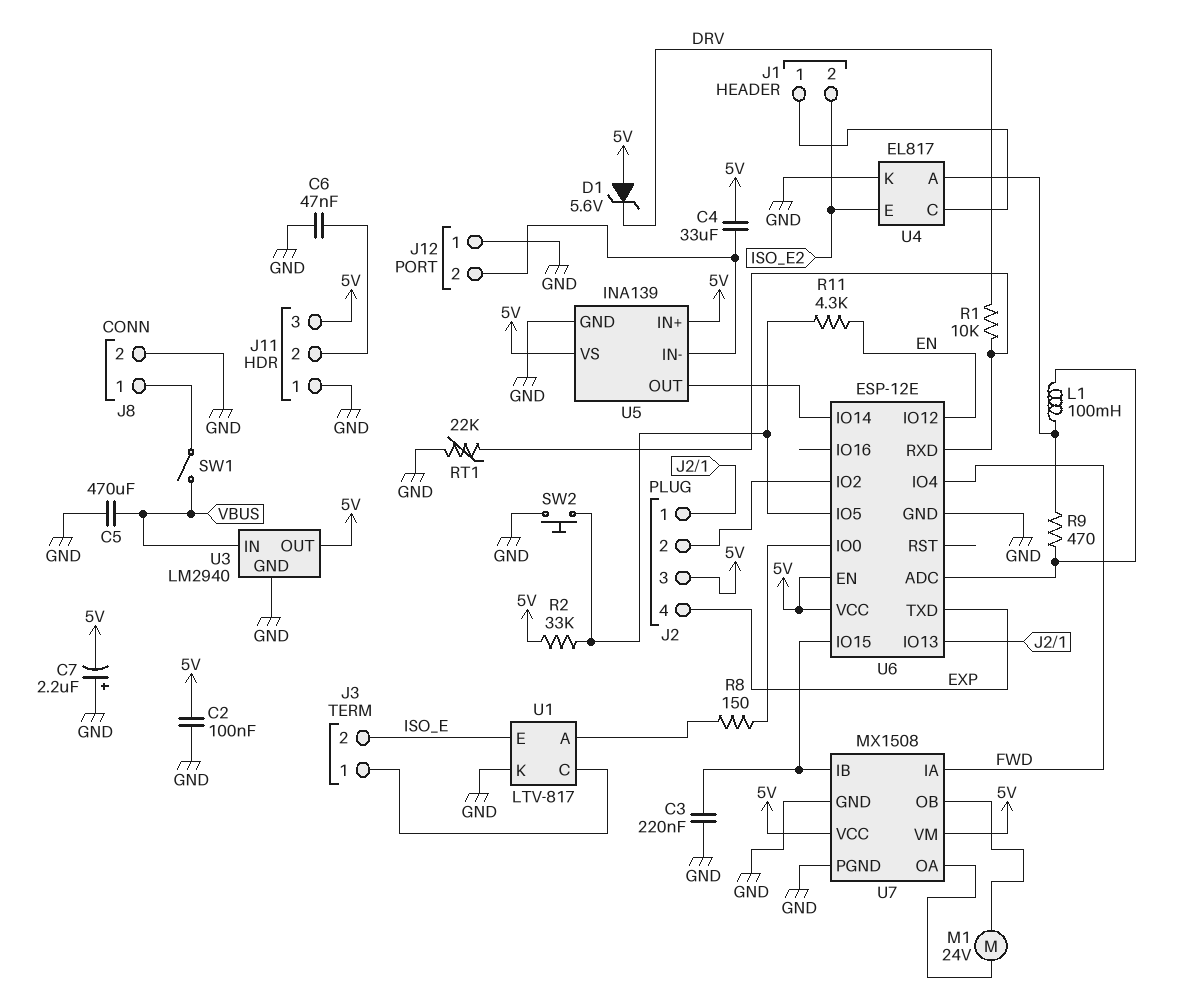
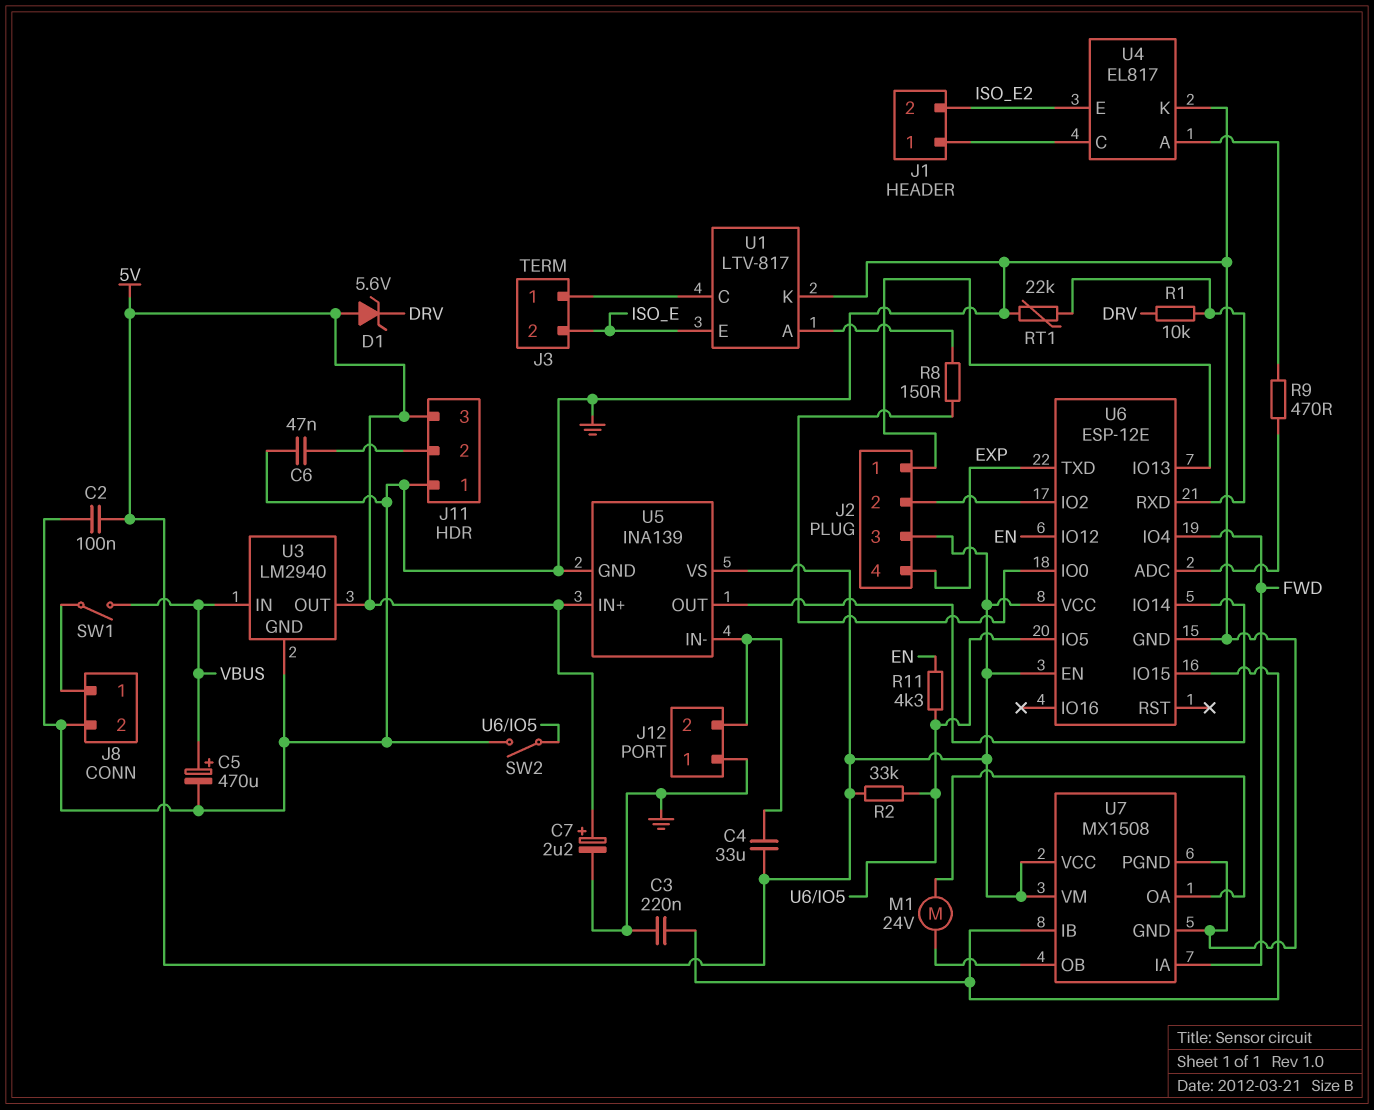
C5: 470uF (GND, VBUS) -> 470uF (plus VBUS, minus GND)
C7: 2.2uF (plus GND, minus 5V) -> 2.2uF (plus 5V, minus GND)
L1: 100mH (U4/A, U6/ADC) -> none
SW2: button (GND, U6/IO5) -> switch (GND, U6/IO5)

